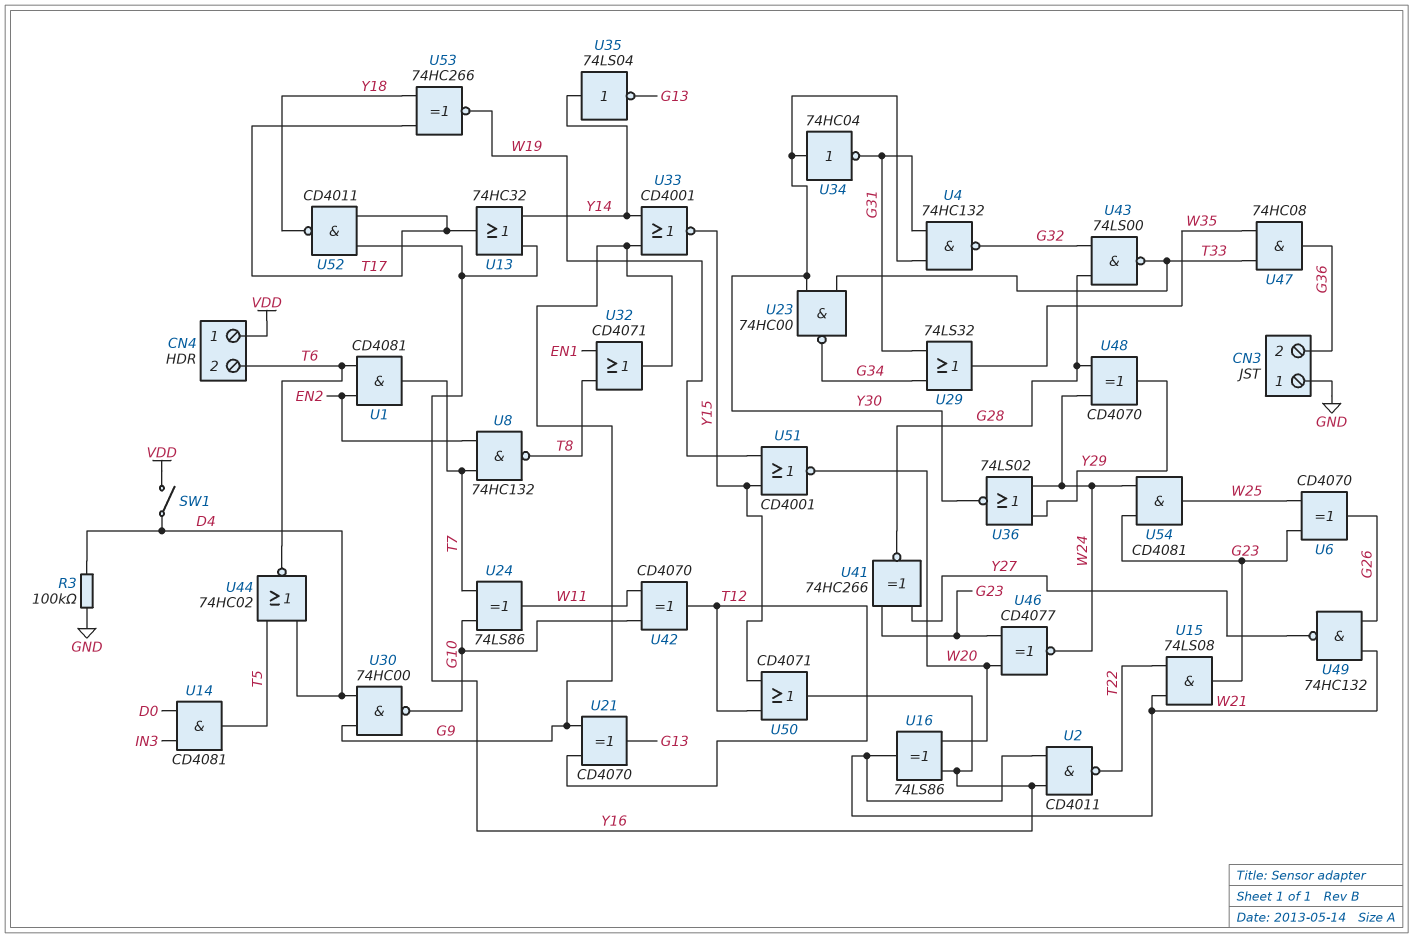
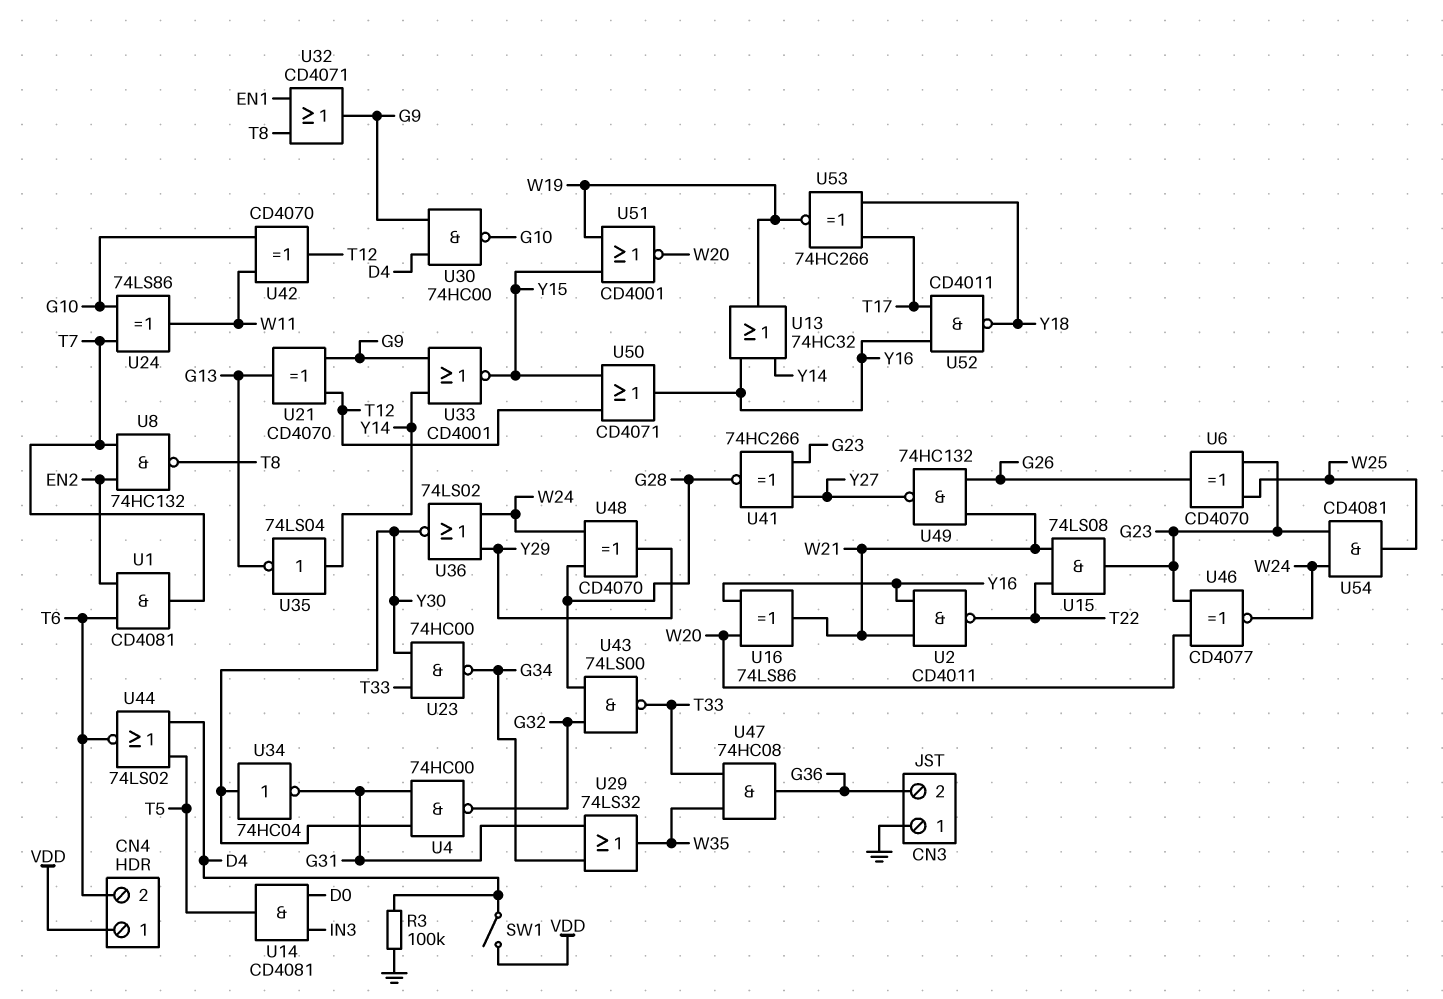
U4: NAND 74HC132 (in G31, in Y30, out G32) -> NAND 74HC00 (in G31, in Y30, out G32)
U13: OR 74HC32 (in Y14, in Y16, out T17) -> OR 74HC32 (in Y14, in Y16, out W19)
U44: NOR 74HC02 (in D4, in T5, out T6) -> NOR 74LS02 (in D4, in T5, out T6)

